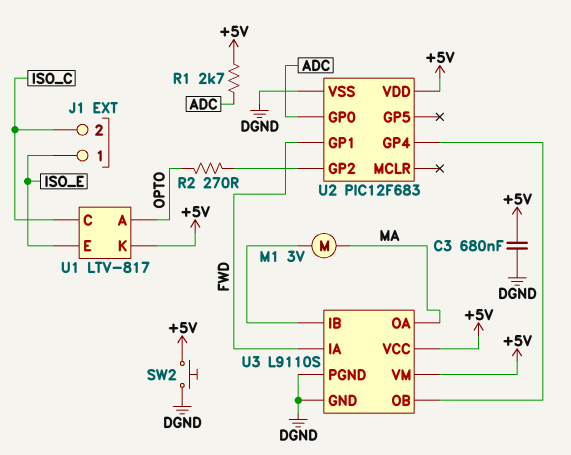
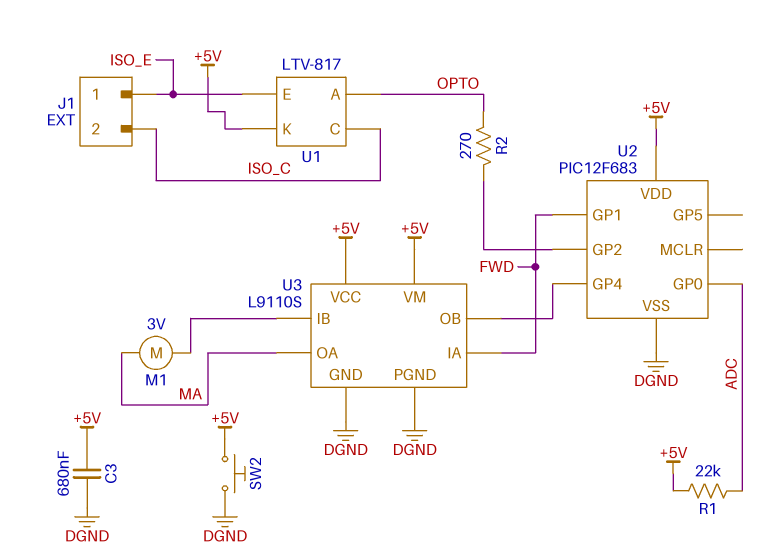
R1: 2.7k (+5V, ADC) -> 22k (+5V, ADC)

